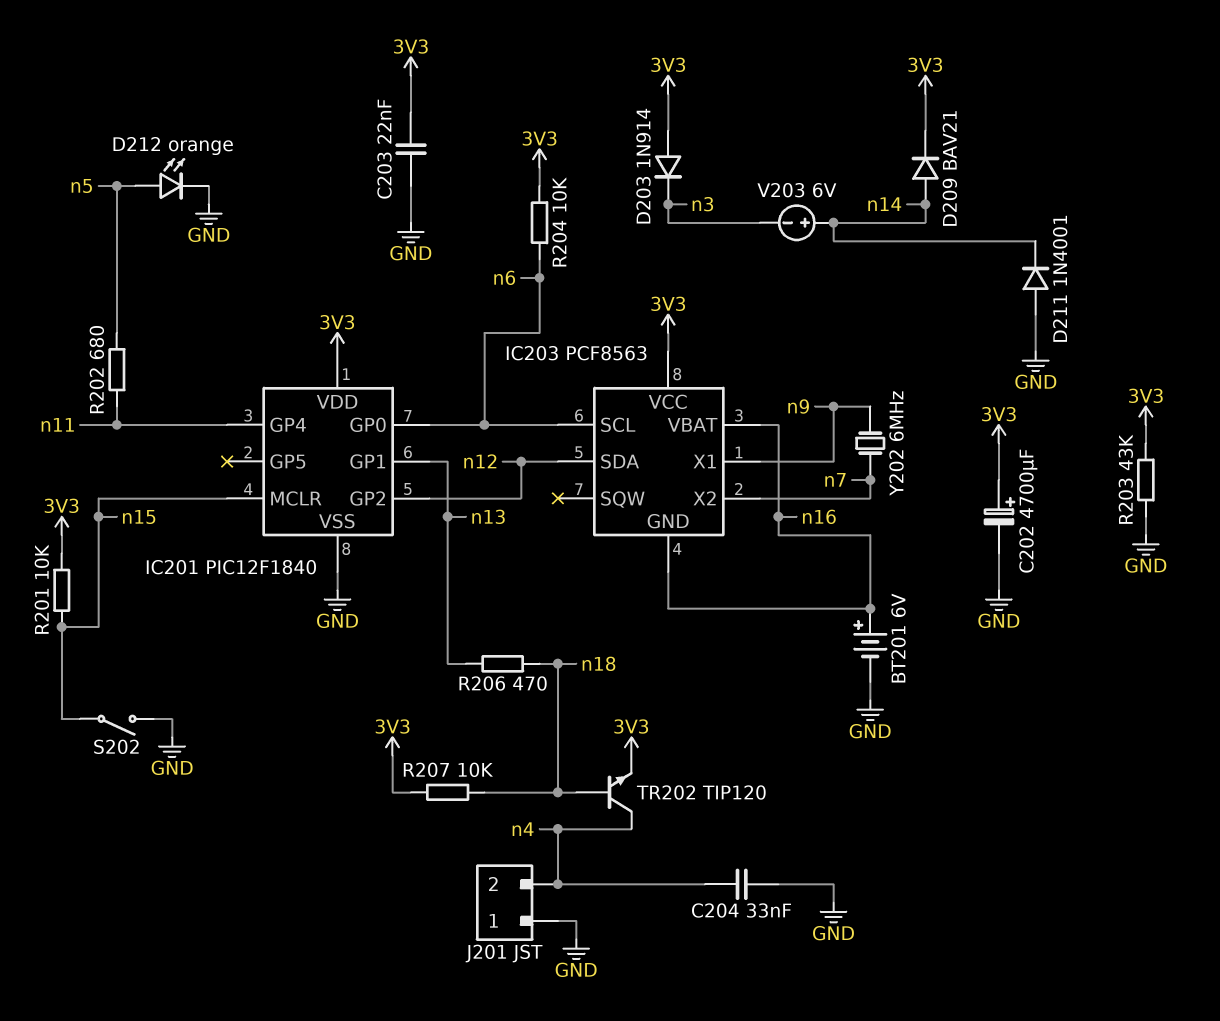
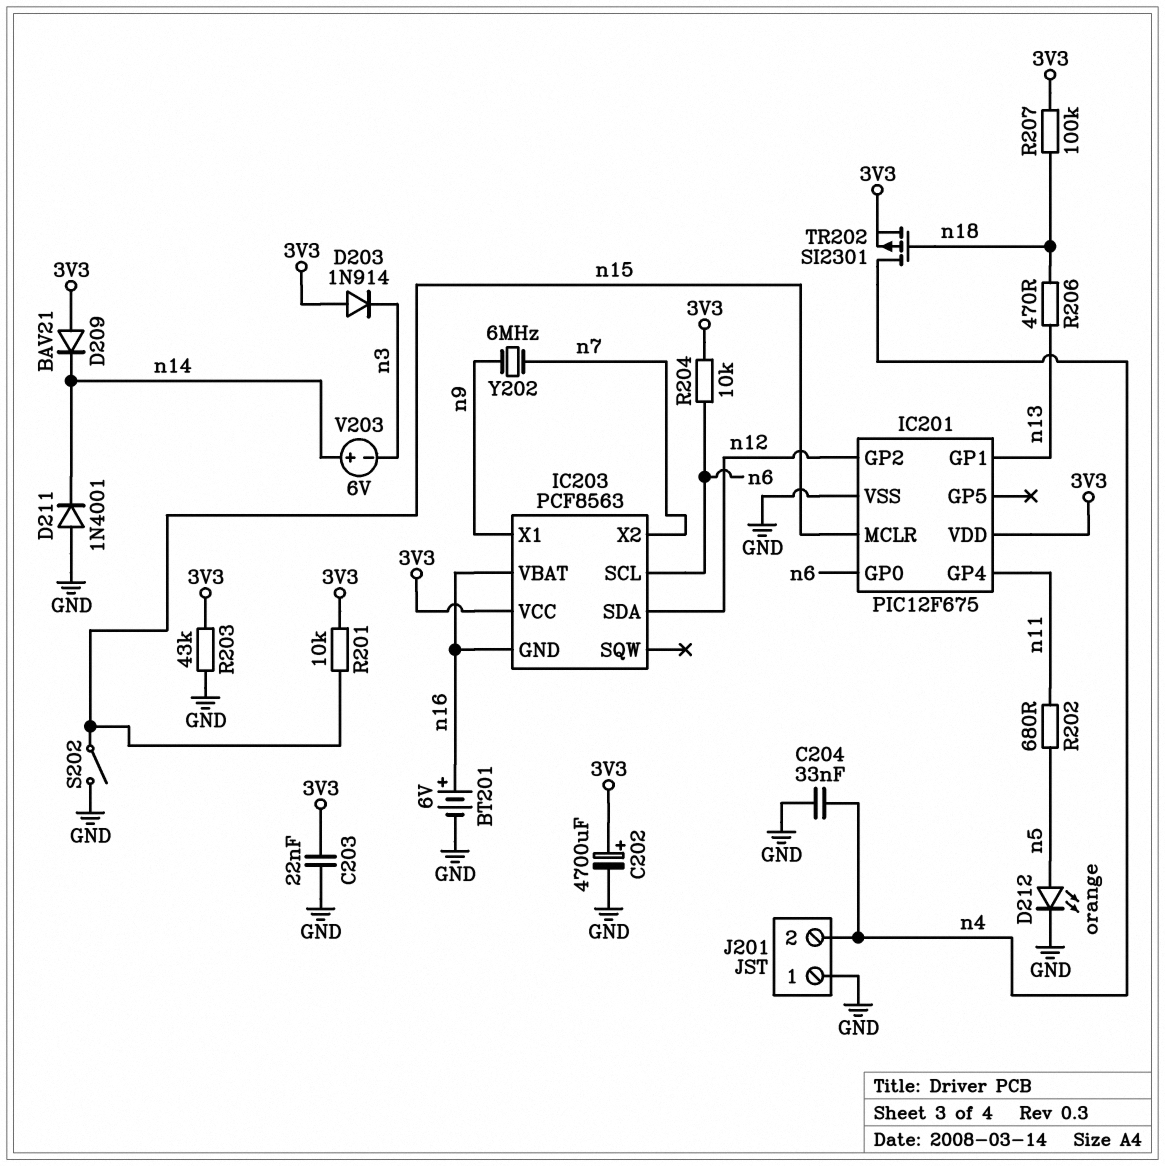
D209: diode BAV21 (A n14, K 3V3) -> diode BAV21 (A 3V3, K n14)
IC201: PIC12F1840 -> PIC12F675
R207: 10k (3V3, n18) -> 100k (3V3, n18)
TR202: NPN TIP120 (B n18, C n4, E 3V3) -> PMOS SI2301 (G n18, D n4, S 3V3)

